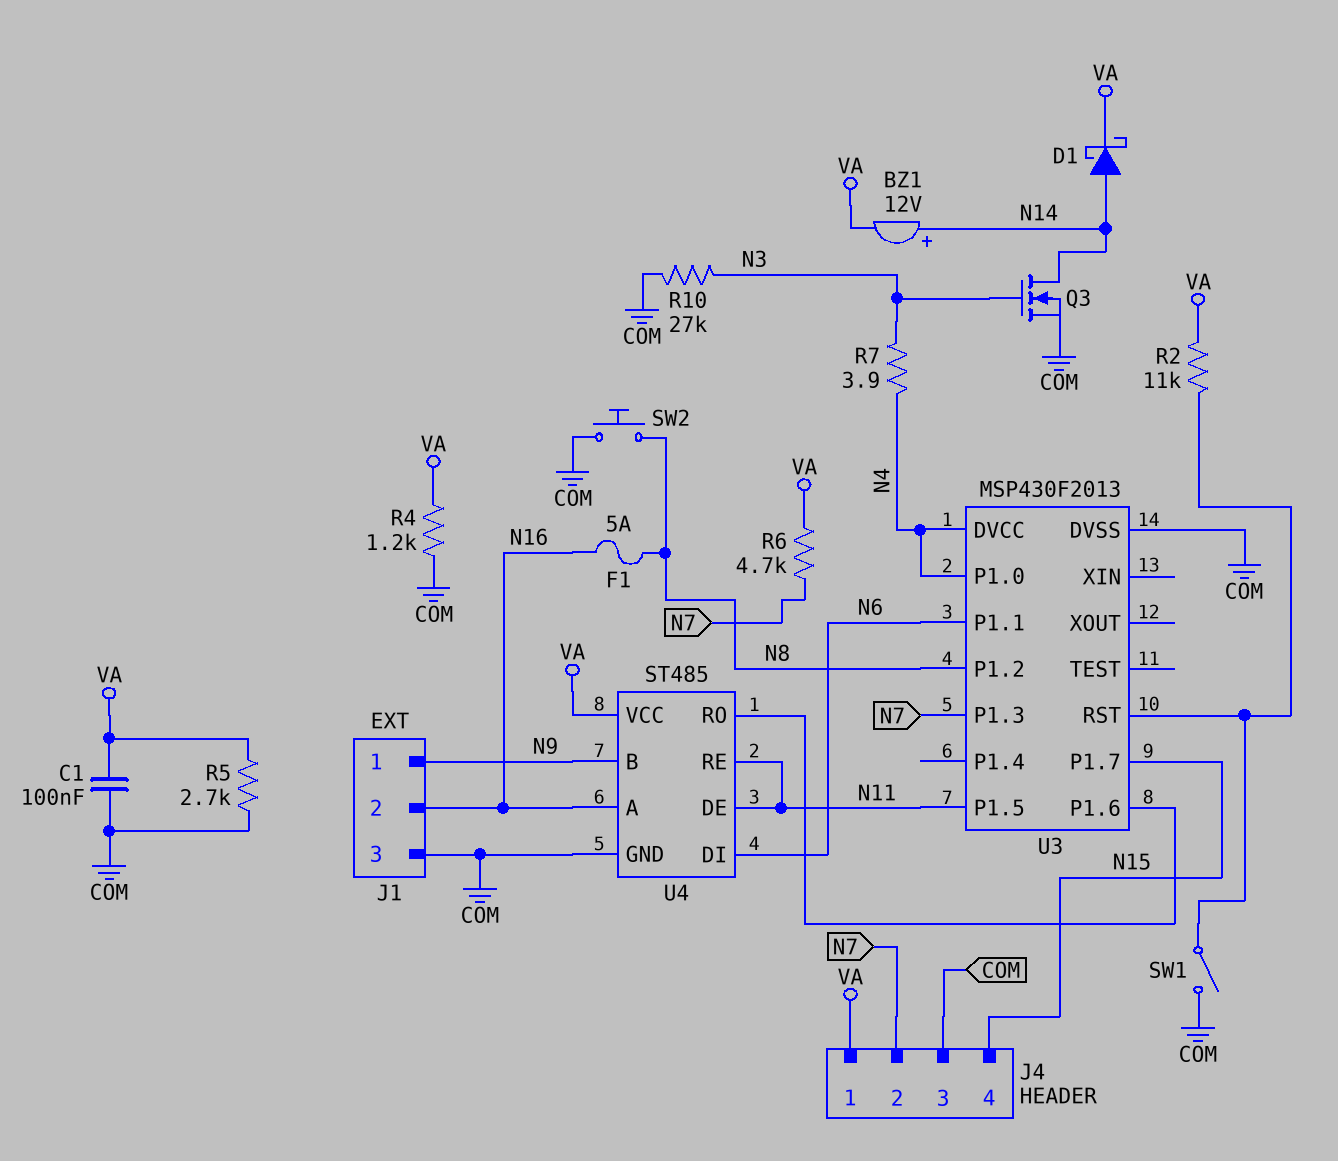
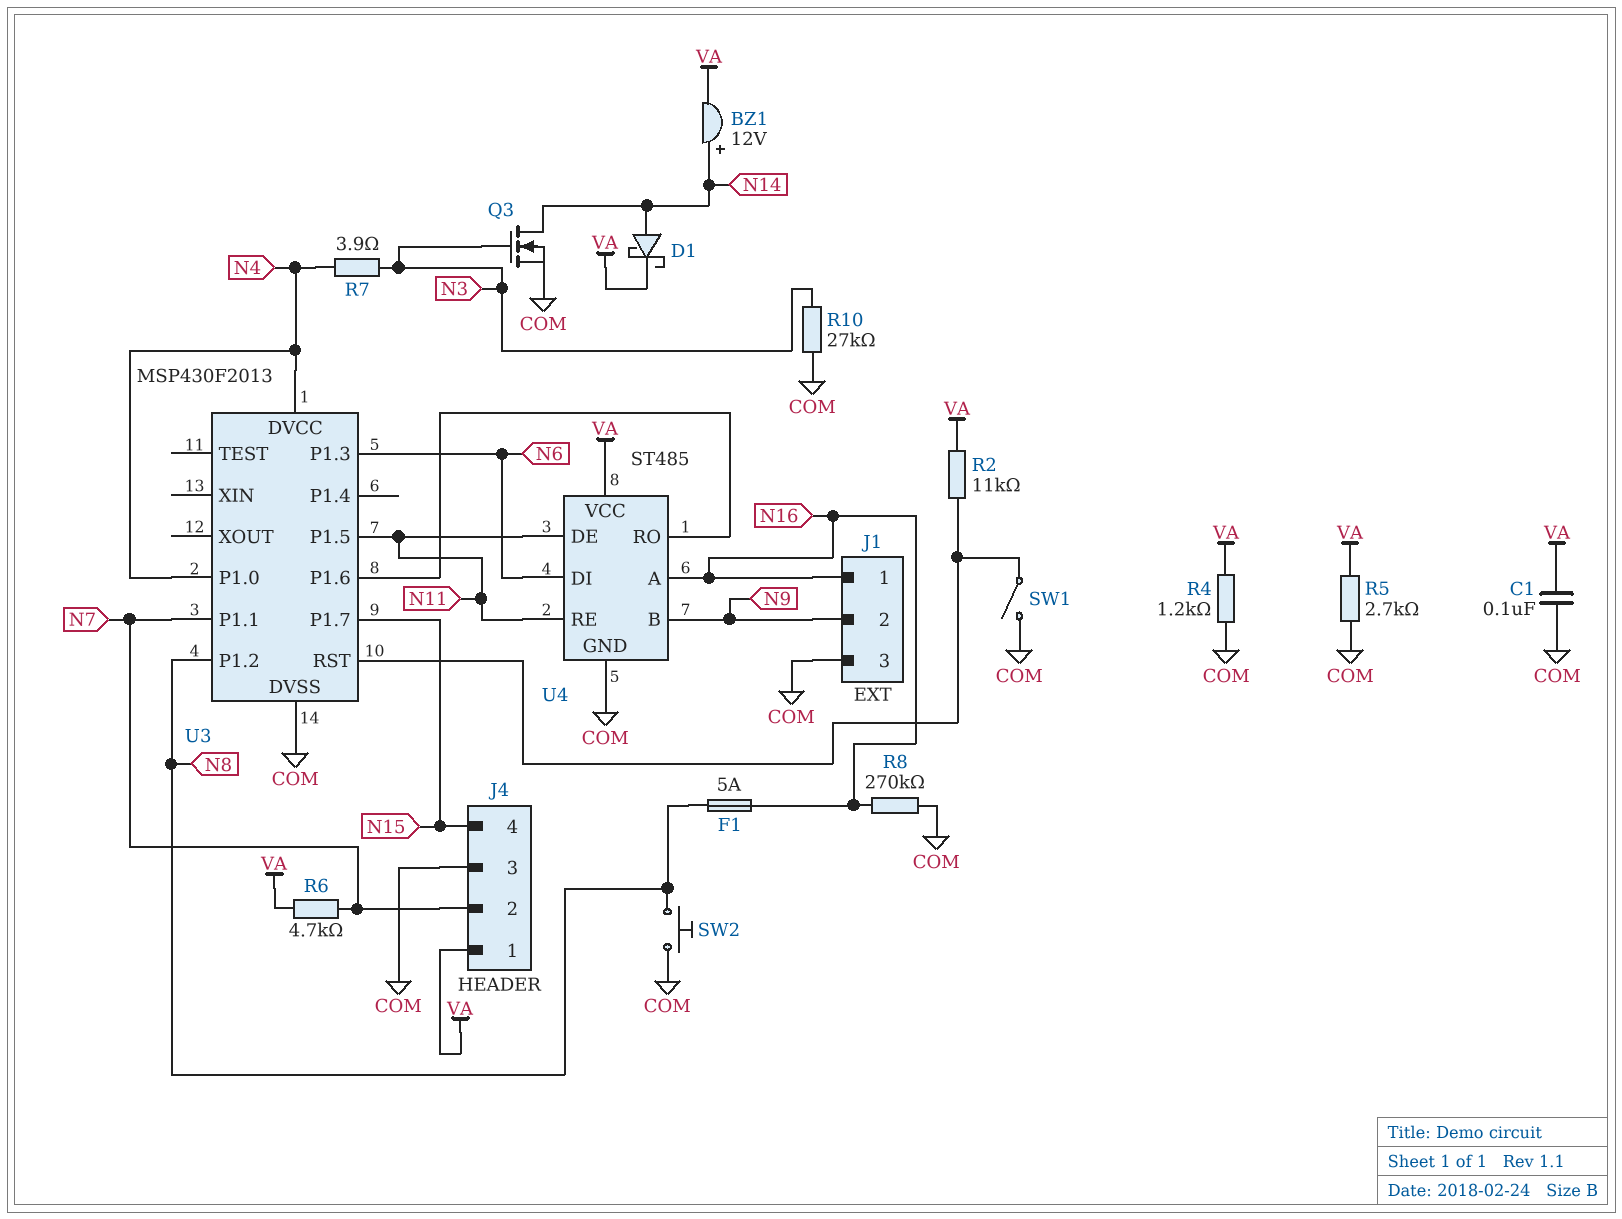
J1 pin 1: N9 -> N16
J1 pin 2: N16 -> N9
R8: none -> 270k (COM, N16)
U3 pin P1.1: N6 -> N7
U3 pin P1.3: N7 -> N6

